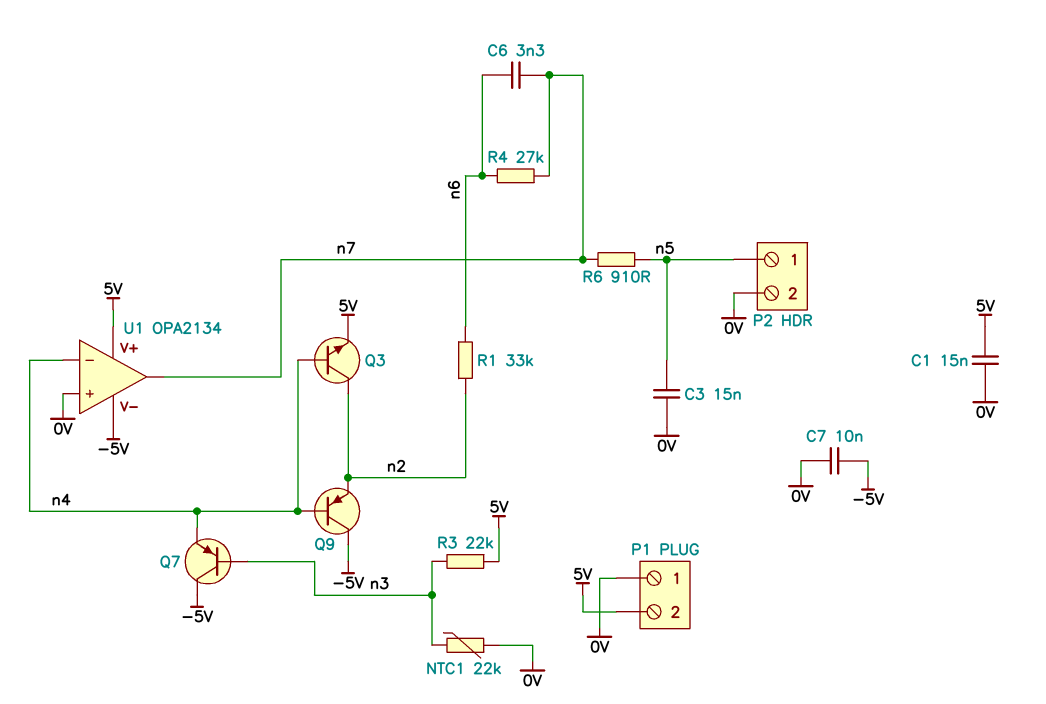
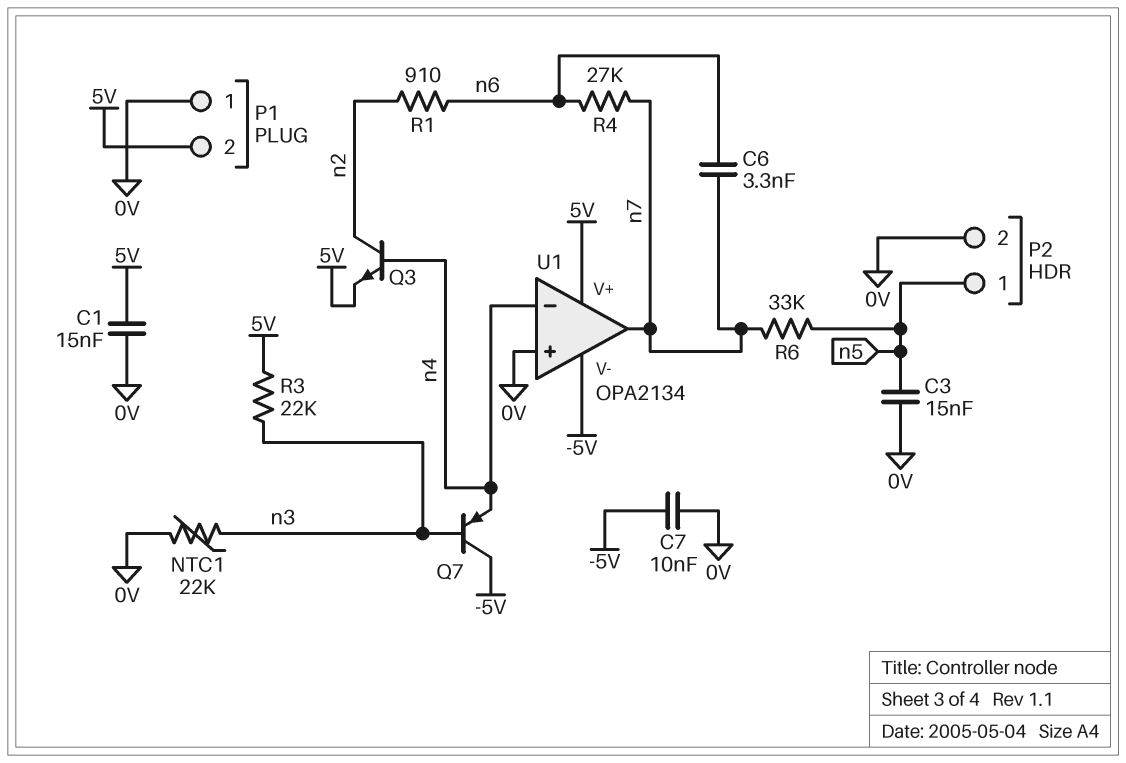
Q9: PNP (B n4, C -5V, E n2) -> none
R1: 33k (n2, n6) -> 910 (n2, n6)
R6: 910 (n5, n7) -> 33k (n5, n7)

